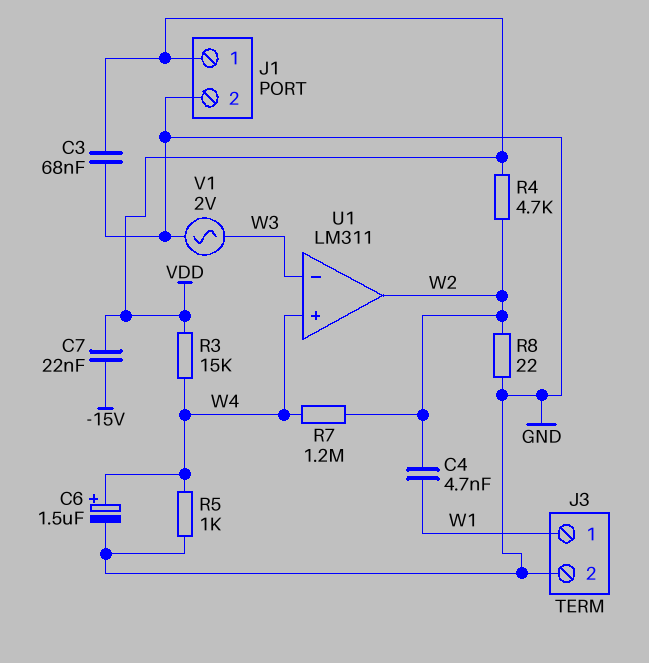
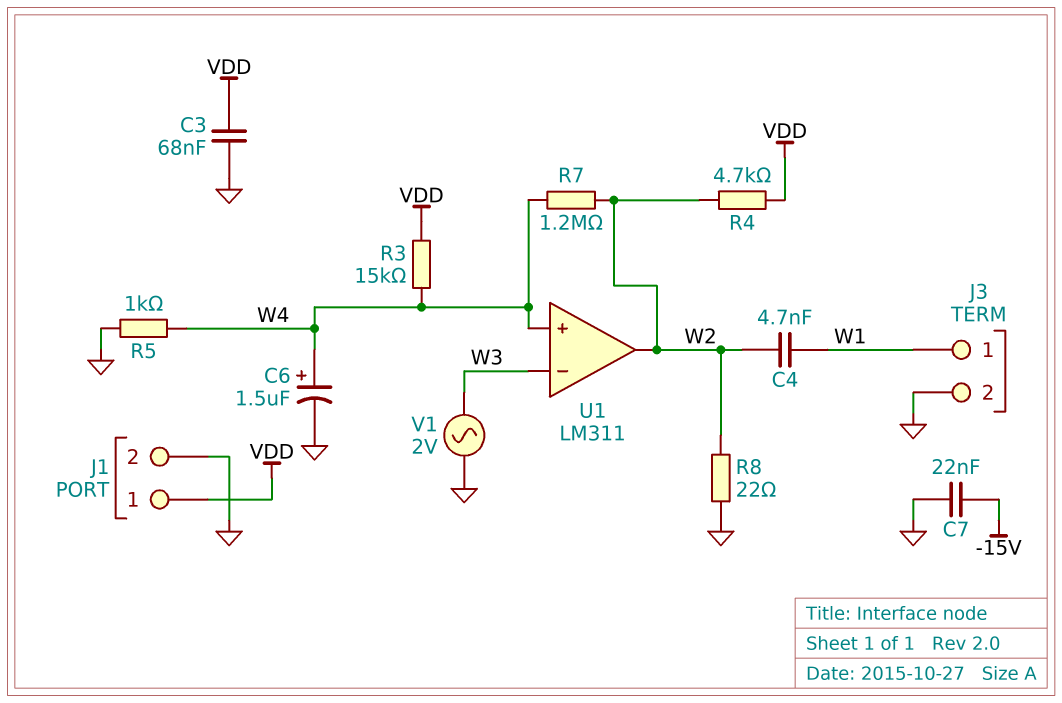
C7: 22nF (-15V, VDD) -> 22nF (-15V, GND)

